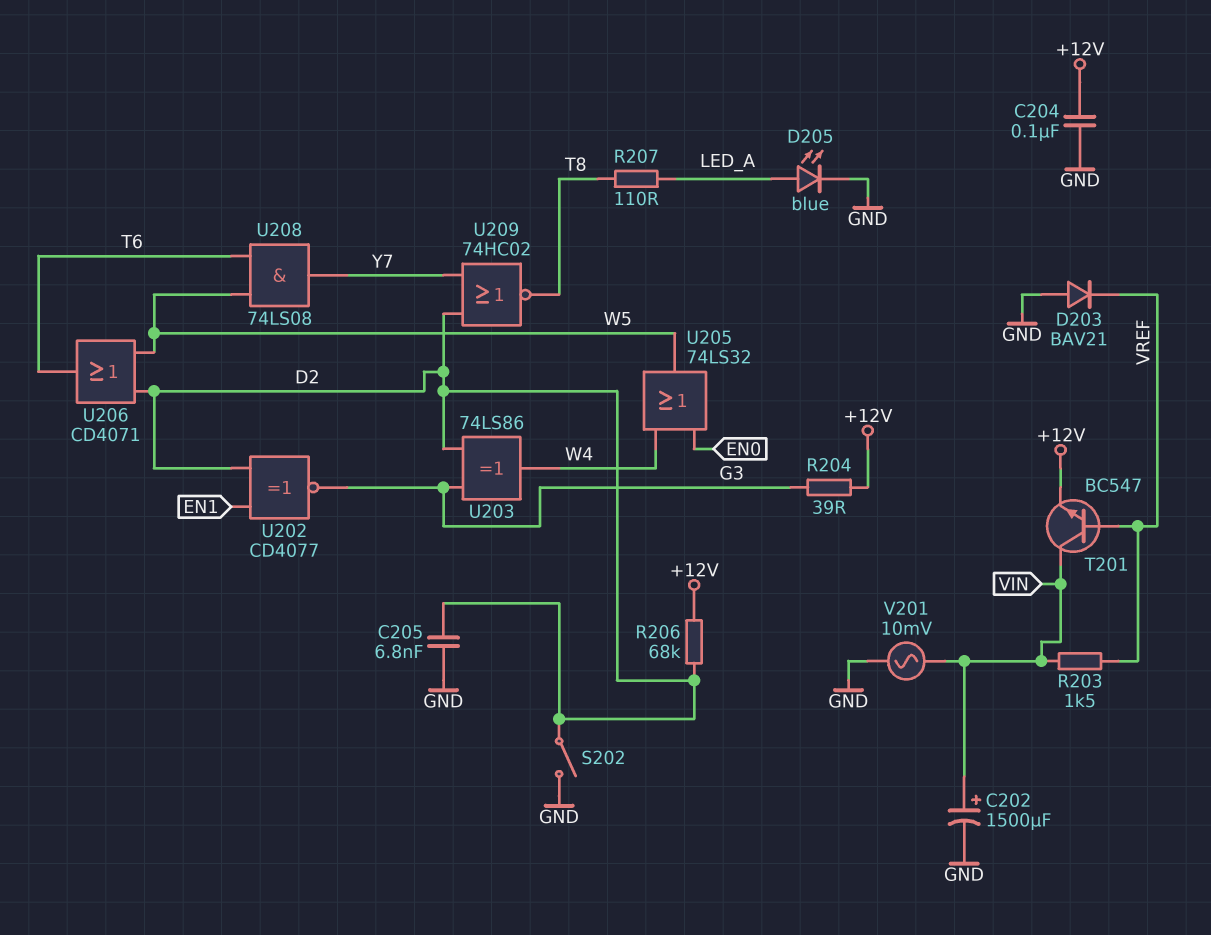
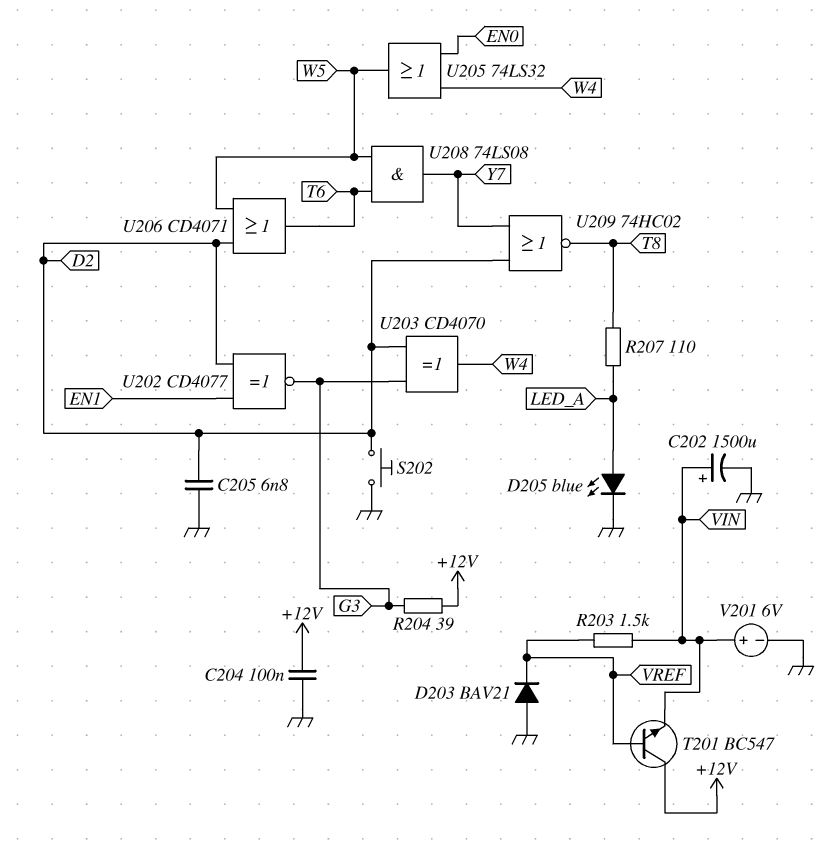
R206: 68k (+12V, D2) -> none
S202: switch (D2, GND) -> button (D2, GND)
T201: NPN BC547 (B VREF, C VIN, E +12V) -> NPN BC547 (B VREF, C +12V, E VIN)
U203: XOR 74LS86 (in D2, in G3, out W4) -> XOR CD4070 (in D2, in G3, out W4)
V201: AC 10mV (GND, VIN) -> 6V (plus VIN, minus GND)

